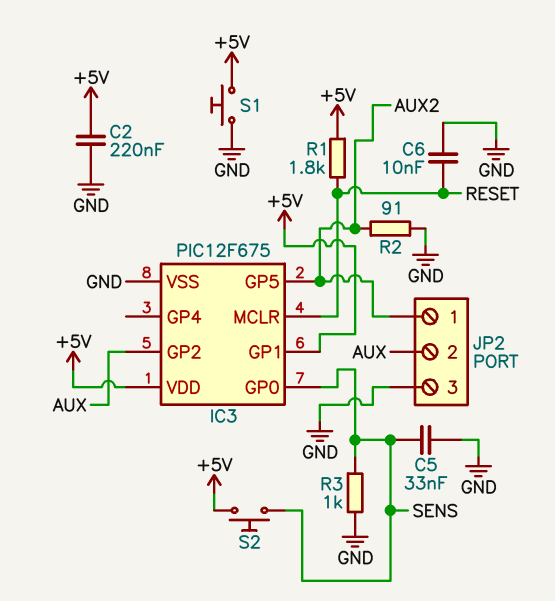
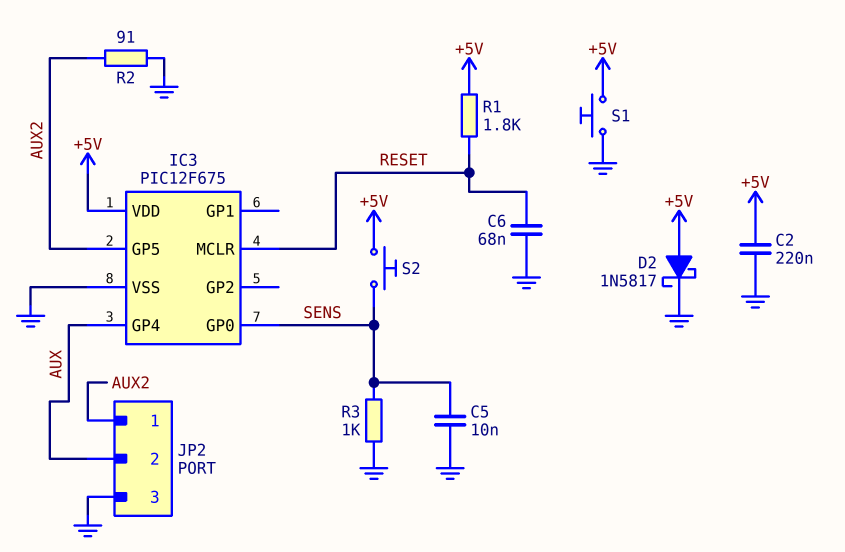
C5: 33nF (GND, SENS) -> 10nF (GND, SENS)
C6: 10nF (GND, RESET) -> 68nF (GND, RESET)
D2: none -> schottky 1N5817 (A +5V, K GND)
IC3 pin GP1: +5V -> none
IC3 pin GP2: AUX -> none
IC3 pin GP4: none -> AUX

